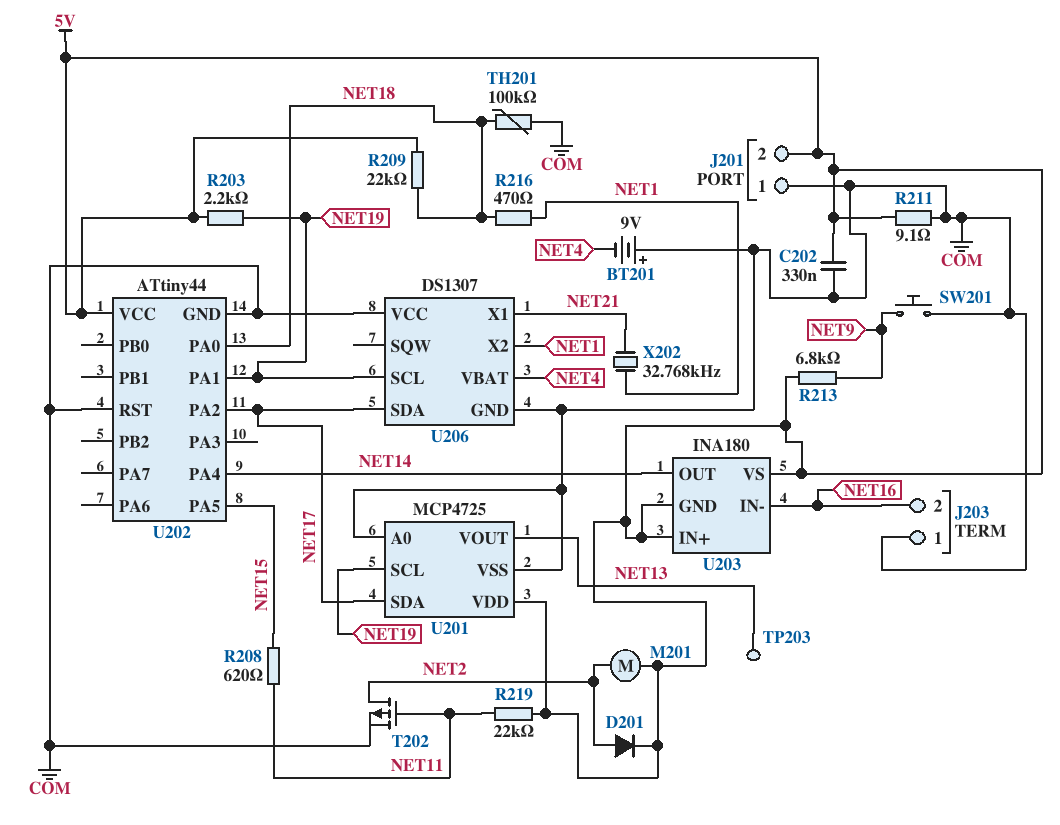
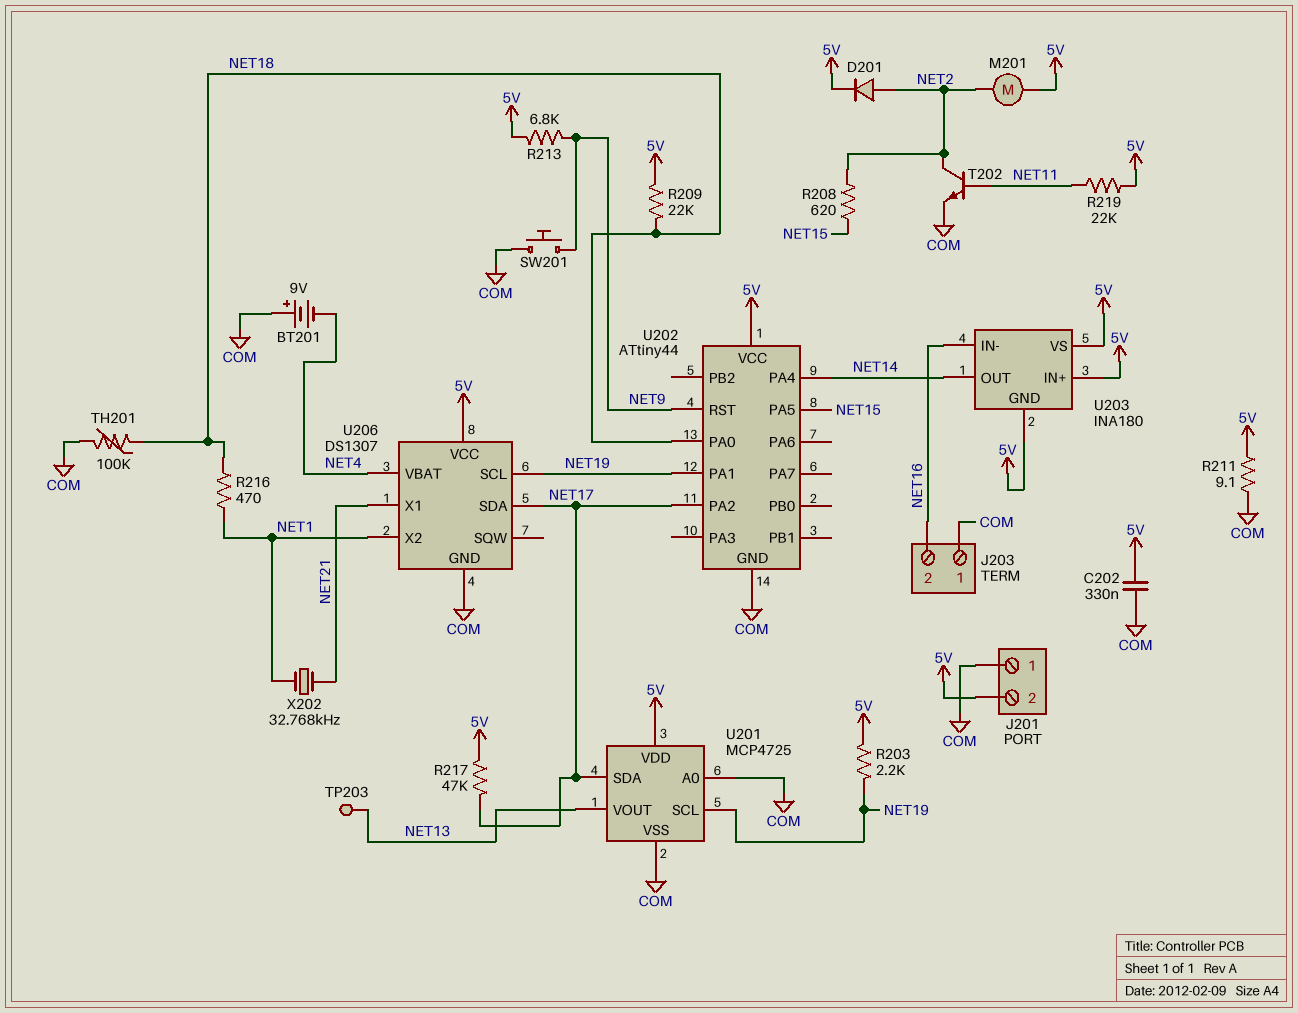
R208: 620 (NET11, NET15) -> 620 (NET2, NET15)
R217: none -> 47k (5V, NET17)
T202: PMOS (G NET11, D NET2, S COM) -> NPN (B NET11, C NET2, E COM)
U202 pin RST: COM -> NET9
U206 pin VCC: COM -> 5V

